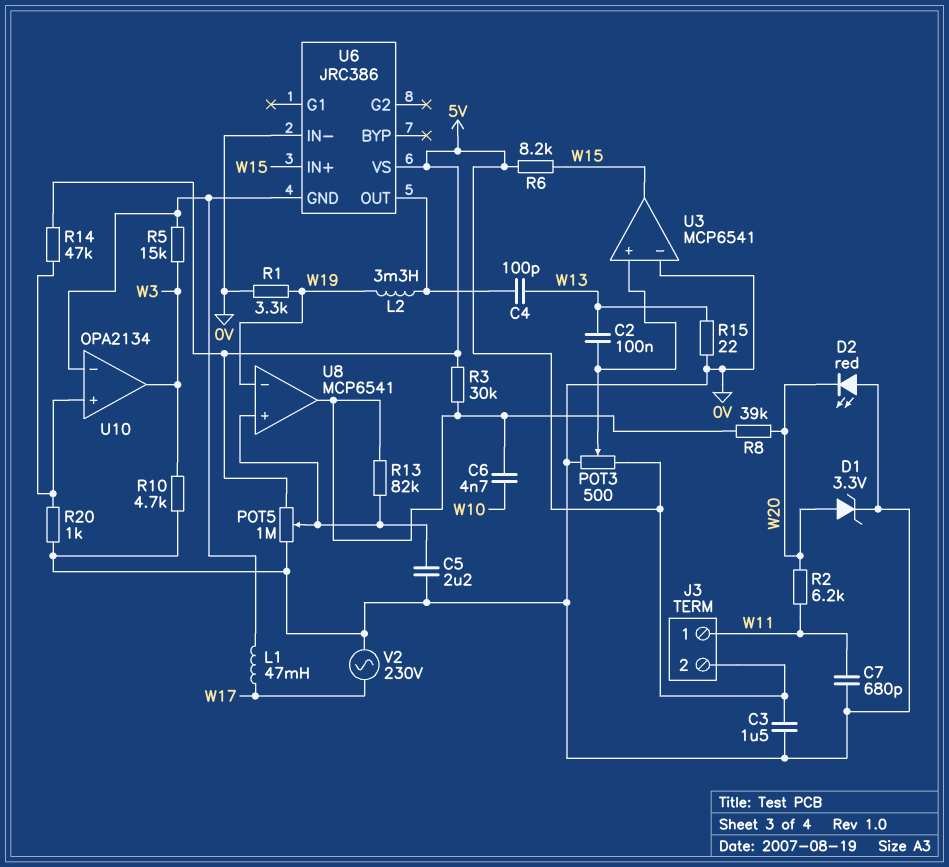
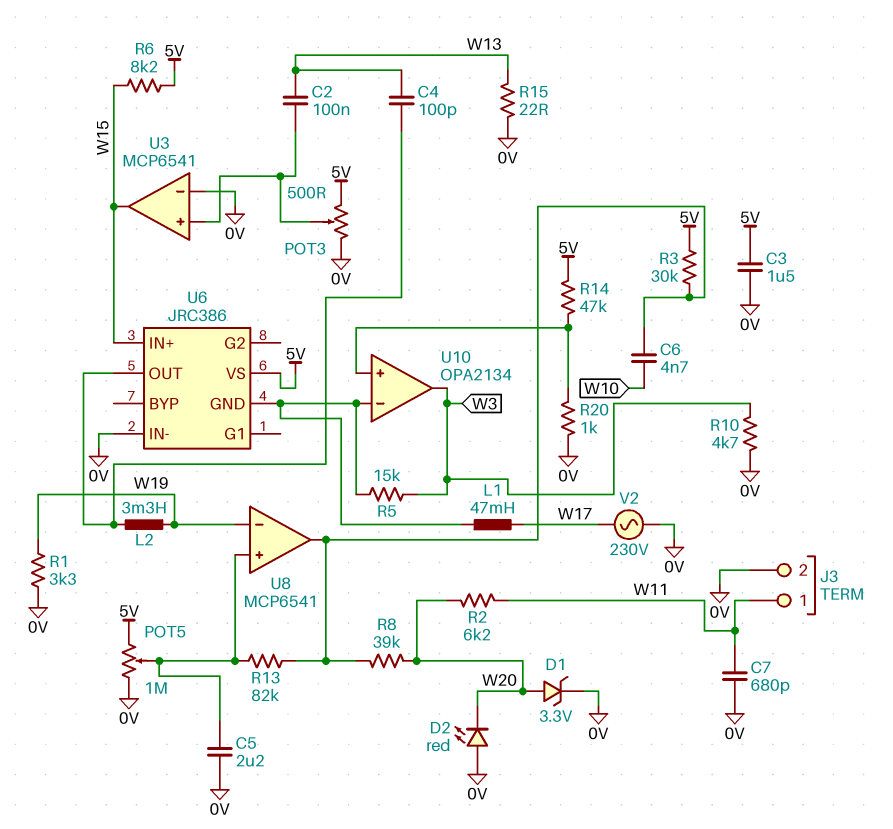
J3 pin 2: 5V -> 0V

